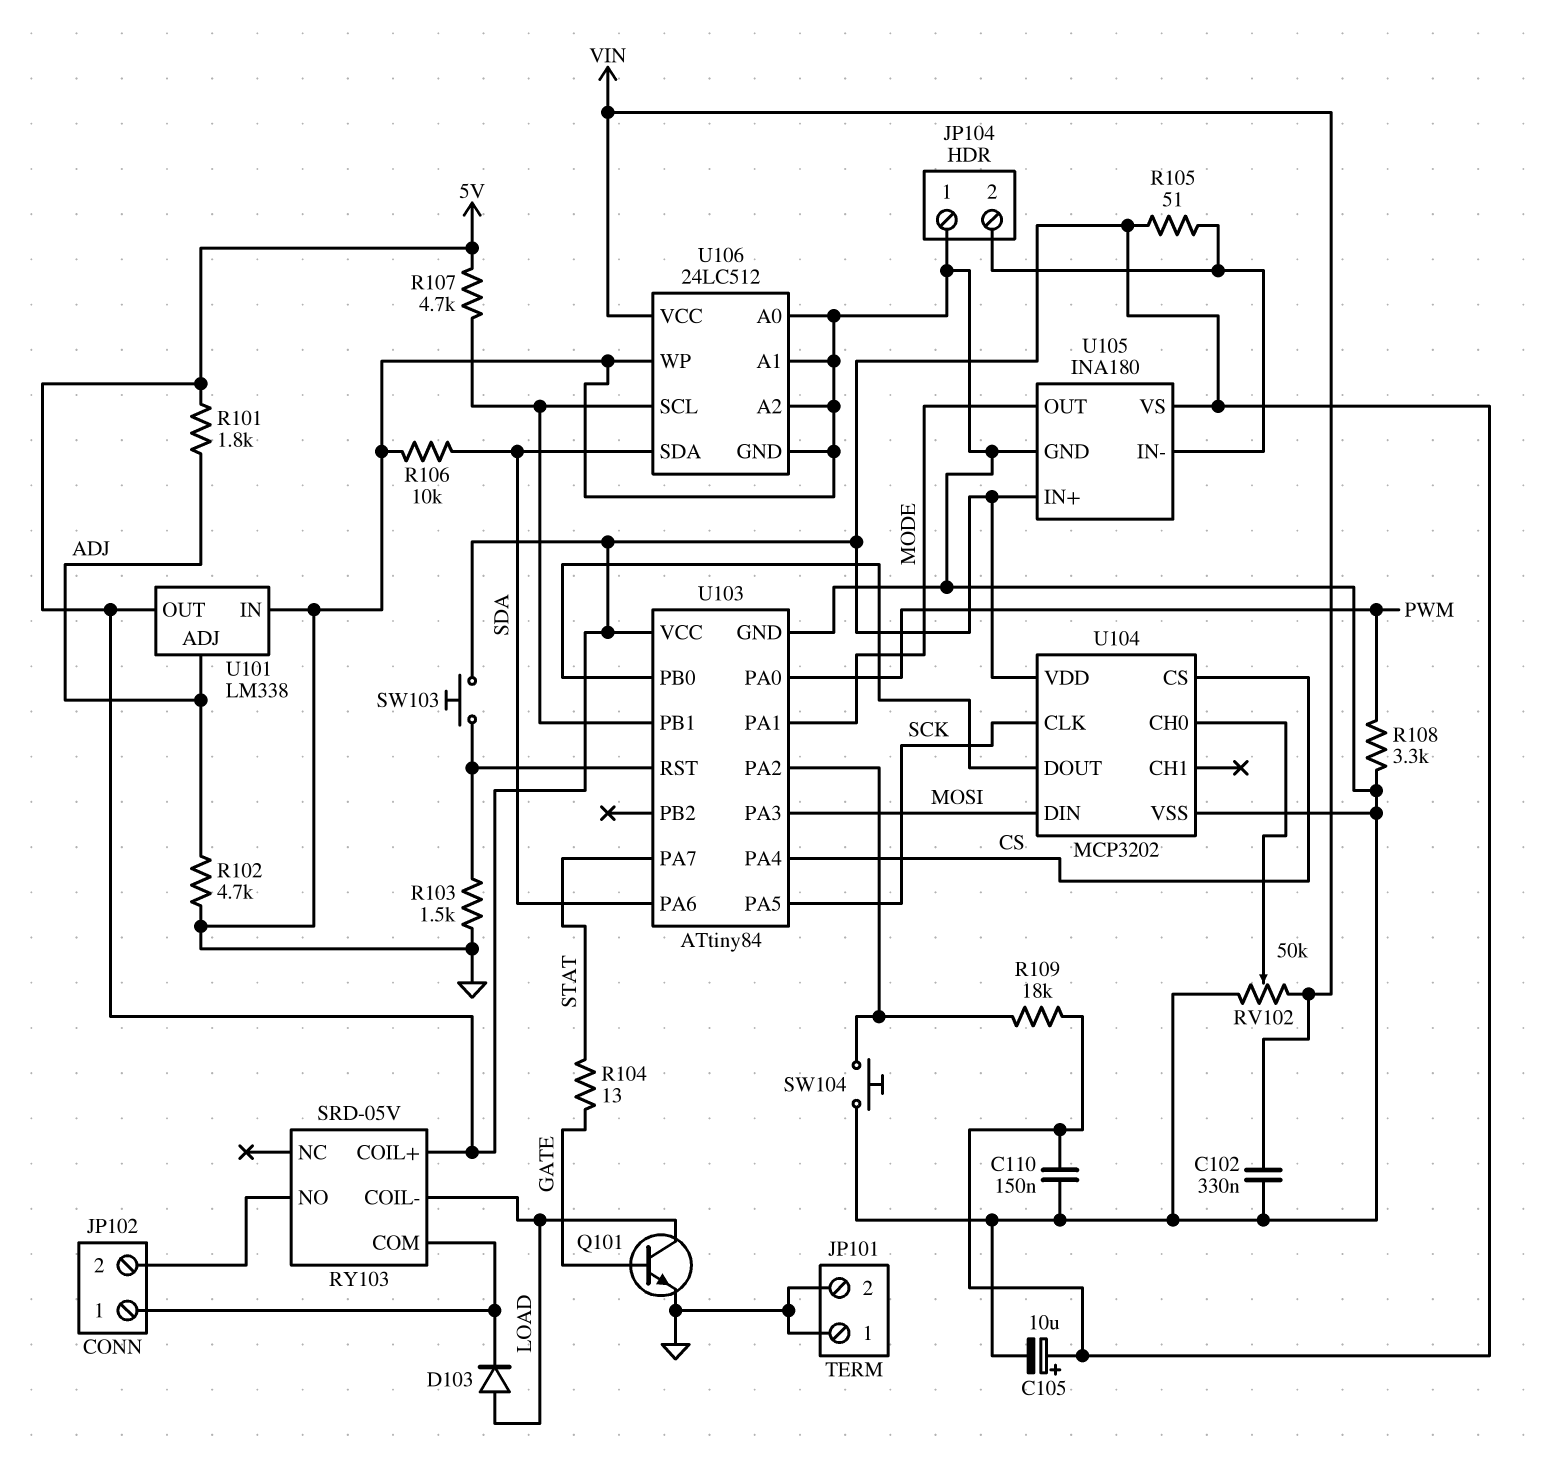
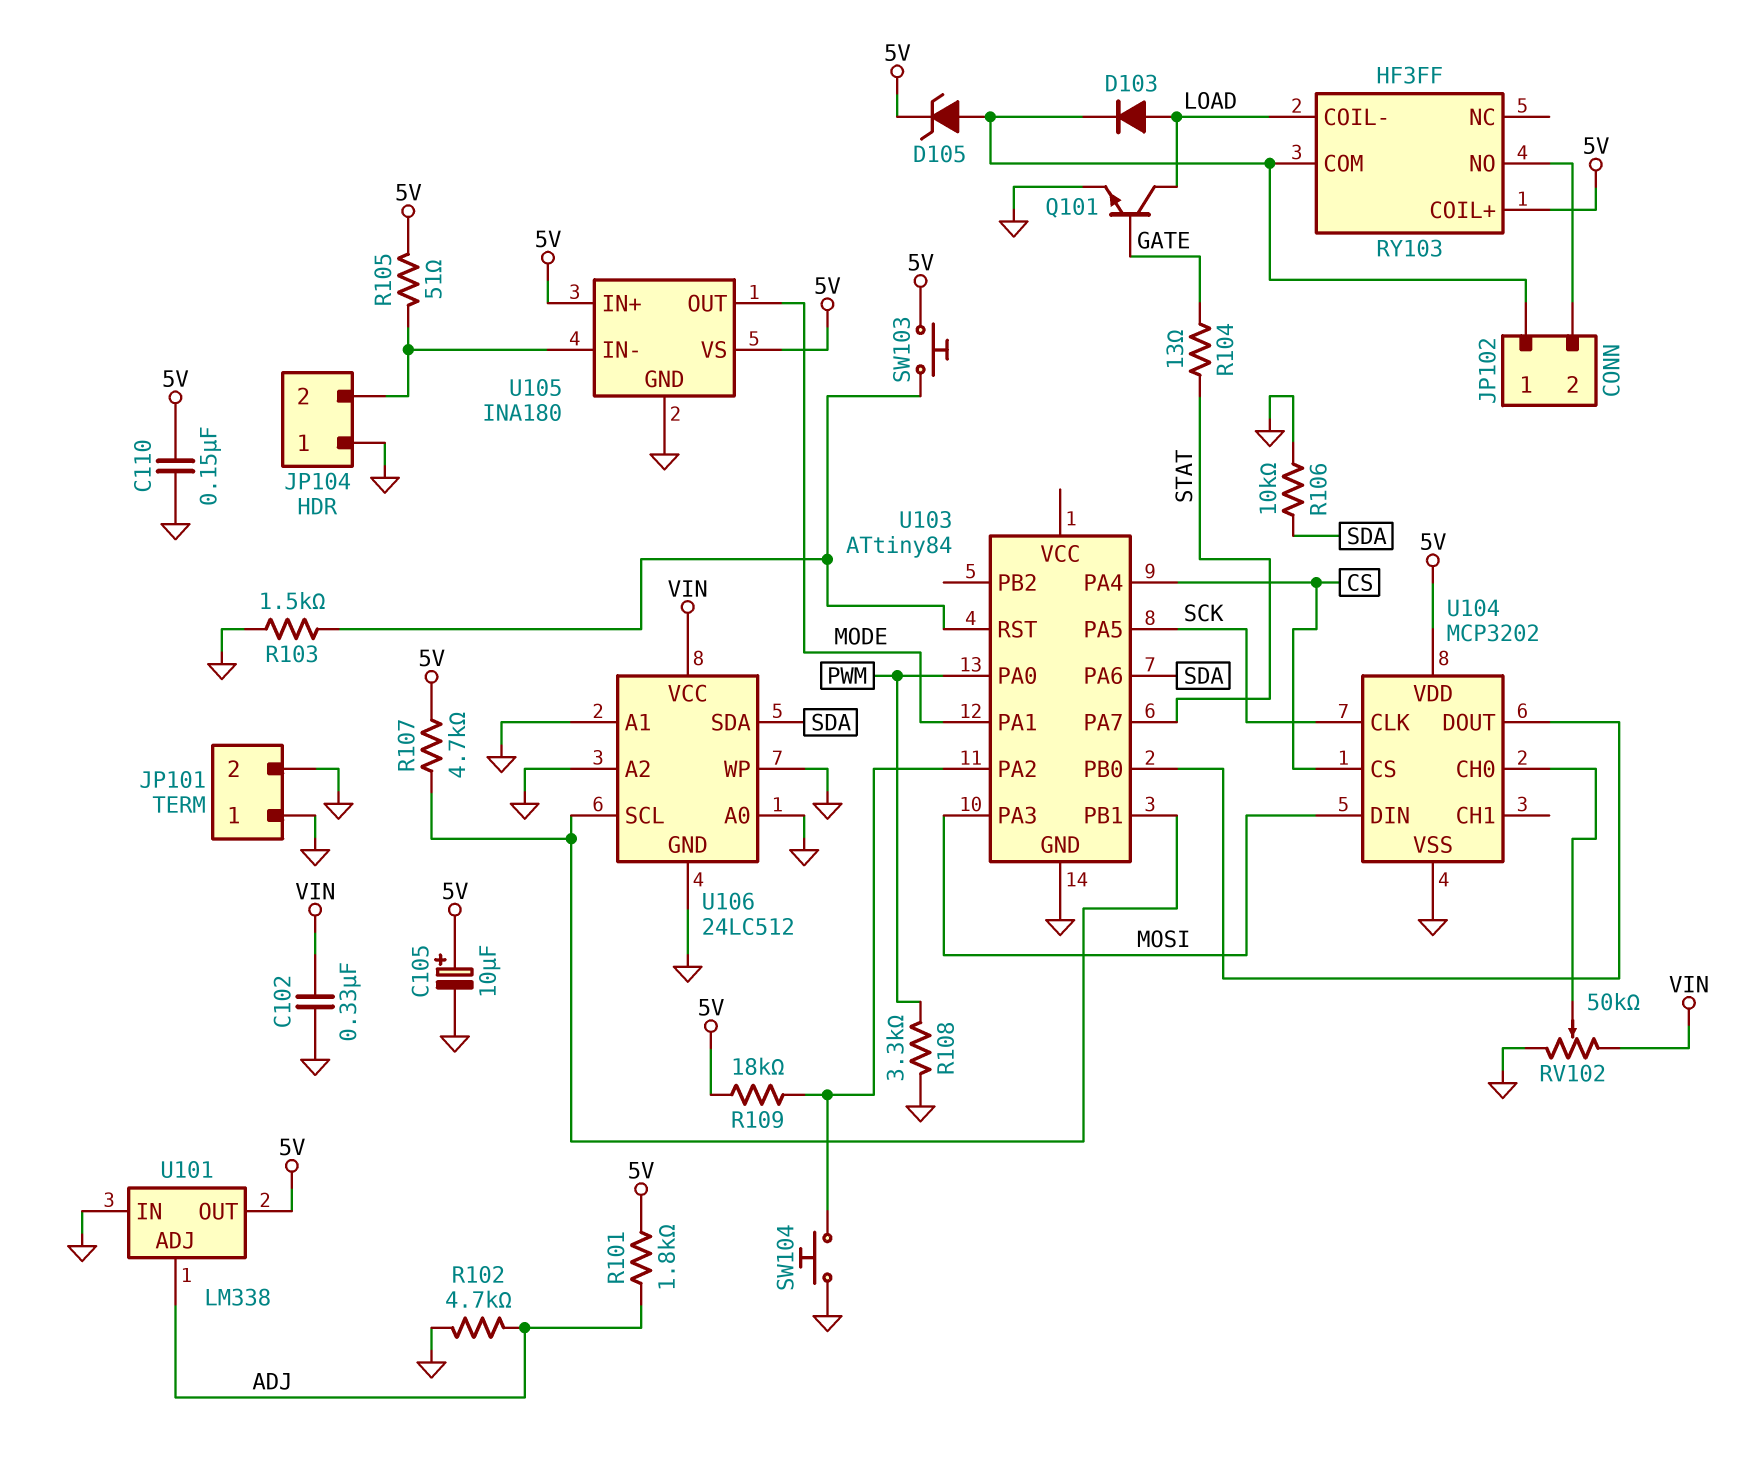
D105: none -> zener (A JP102/1, K 5V)
RY103: SRD-05V -> HF3FF
U103 pin VCC: 5V -> none

